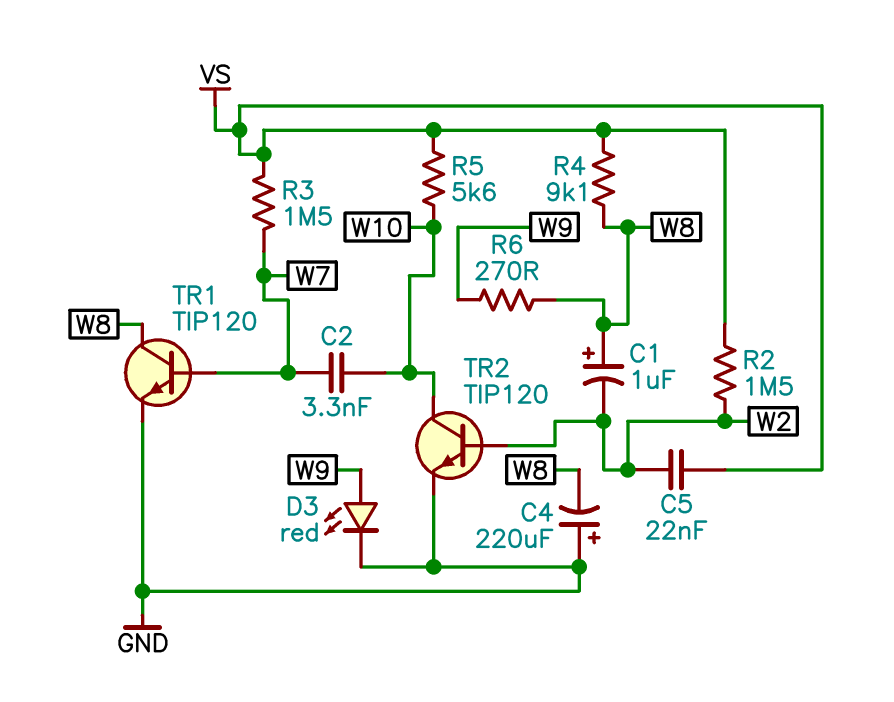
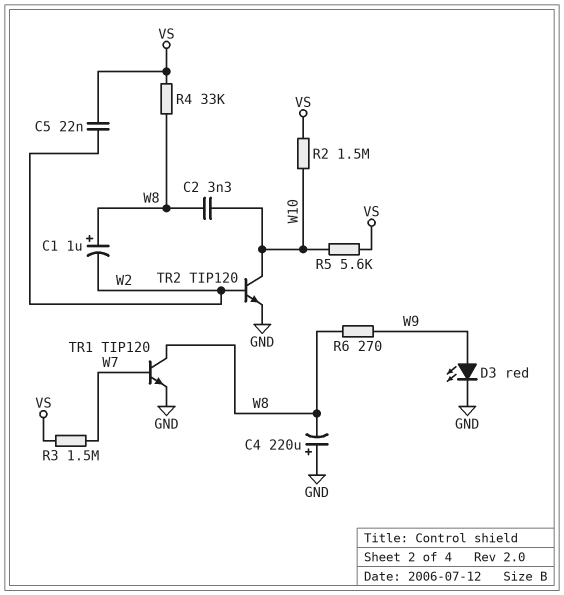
C2: 3.3nF (W7, W10) -> 3.3nF (W8, W10)
R2: 1.5M (VS, W2) -> 1.5M (VS, W10)
R4: 9.1k (VS, W8) -> 33k (VS, W8)

